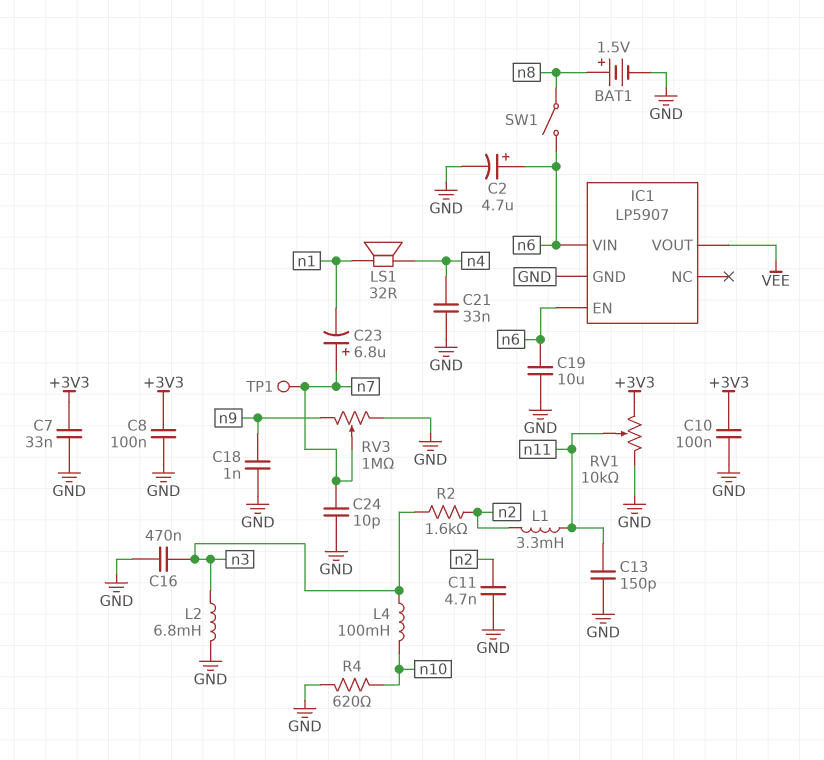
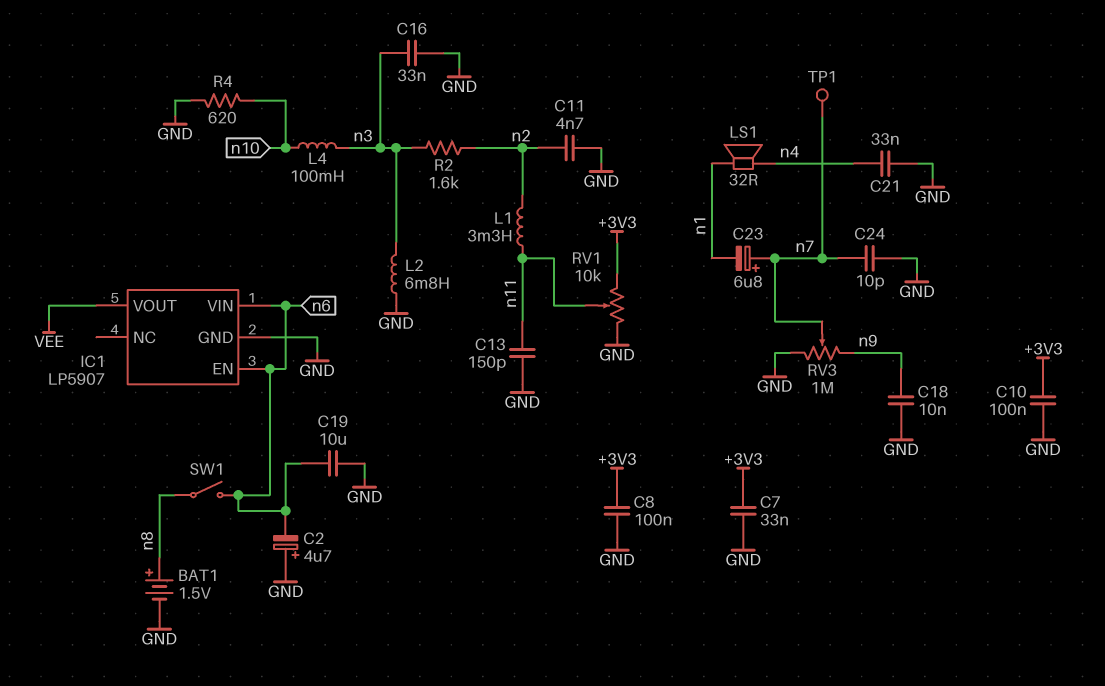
C2: 4.7uF (plus n6, minus GND) -> 4.7uF (plus GND, minus n6)
C16: 470nF (GND, n3) -> 33nF (GND, n3)
C18: 1nF (GND, n9) -> 10nF (GND, n9)

